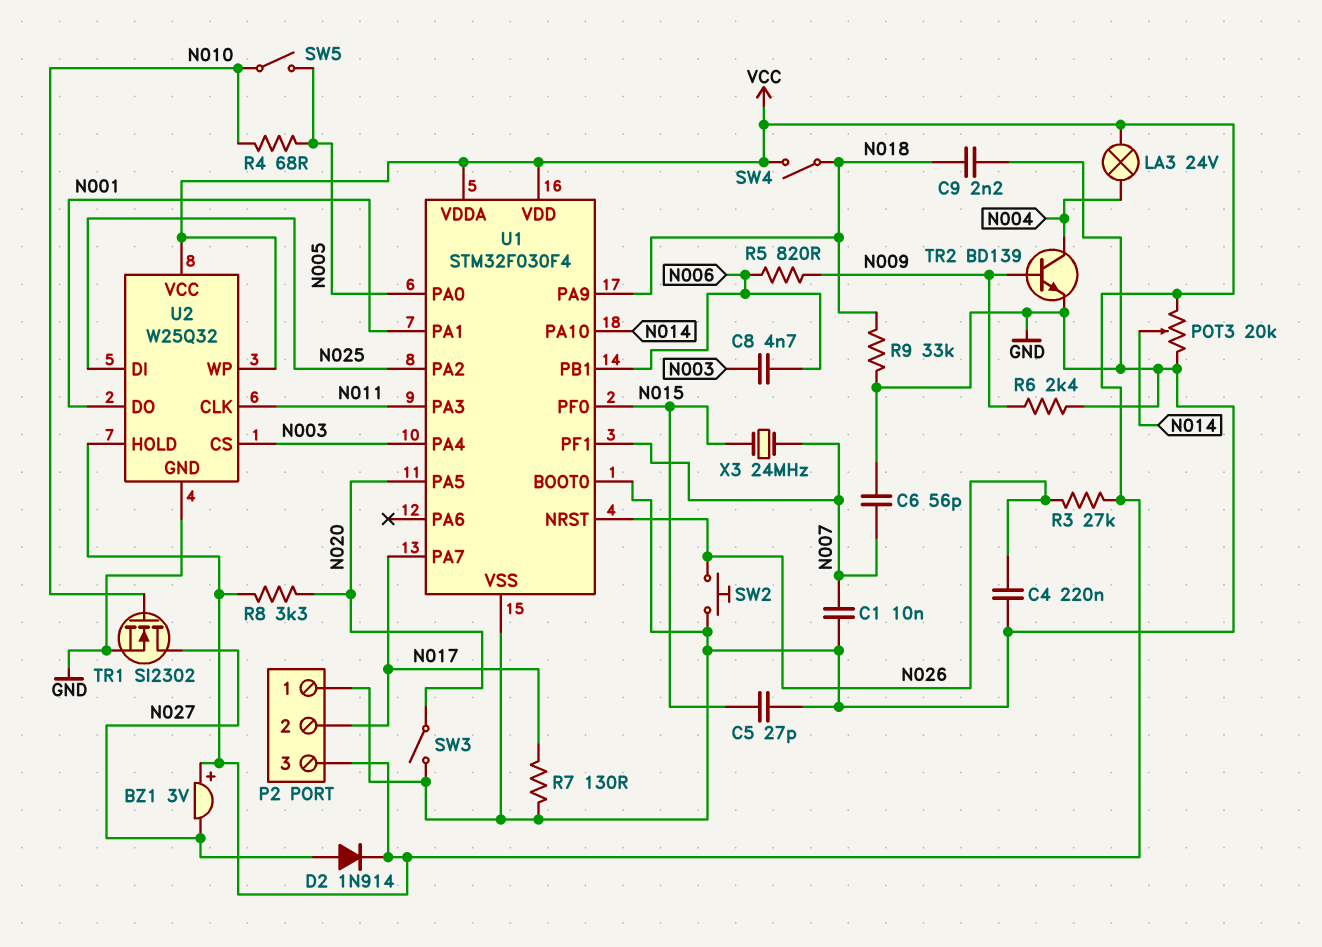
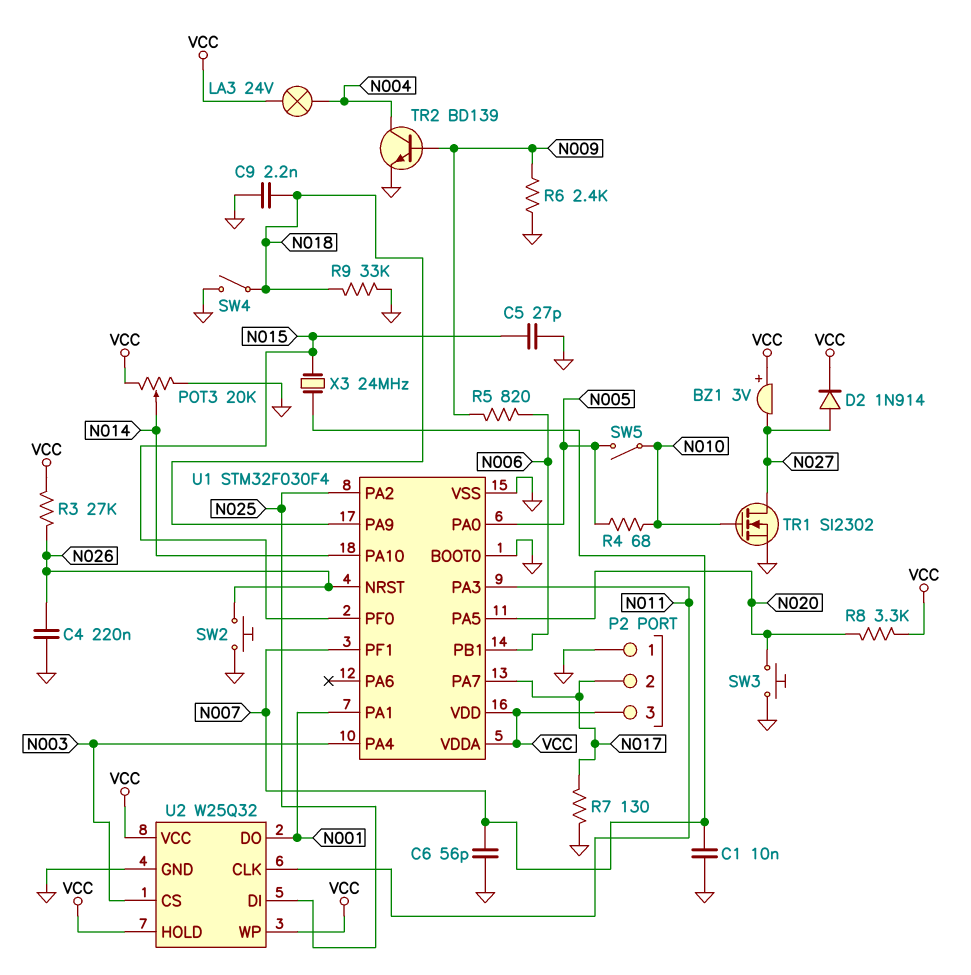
C8: 4.7nF (N003, N006) -> none
SW3: switch (GND, N020) -> button (GND, N020)
SW4: switch (N018, VCC) -> switch (GND, N018)

